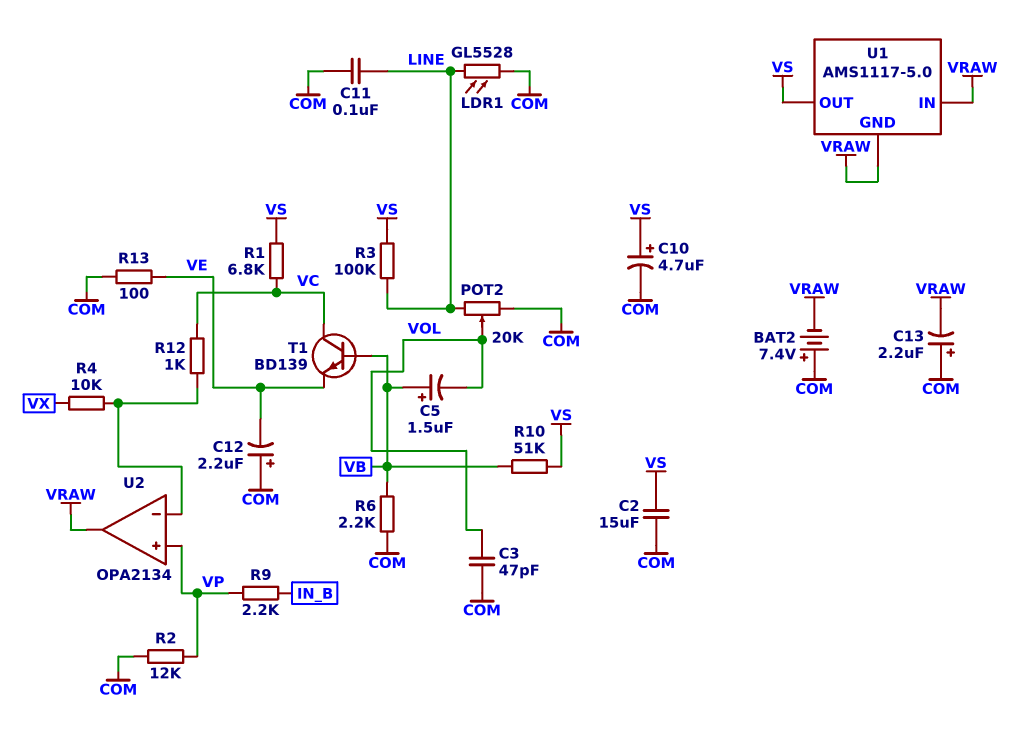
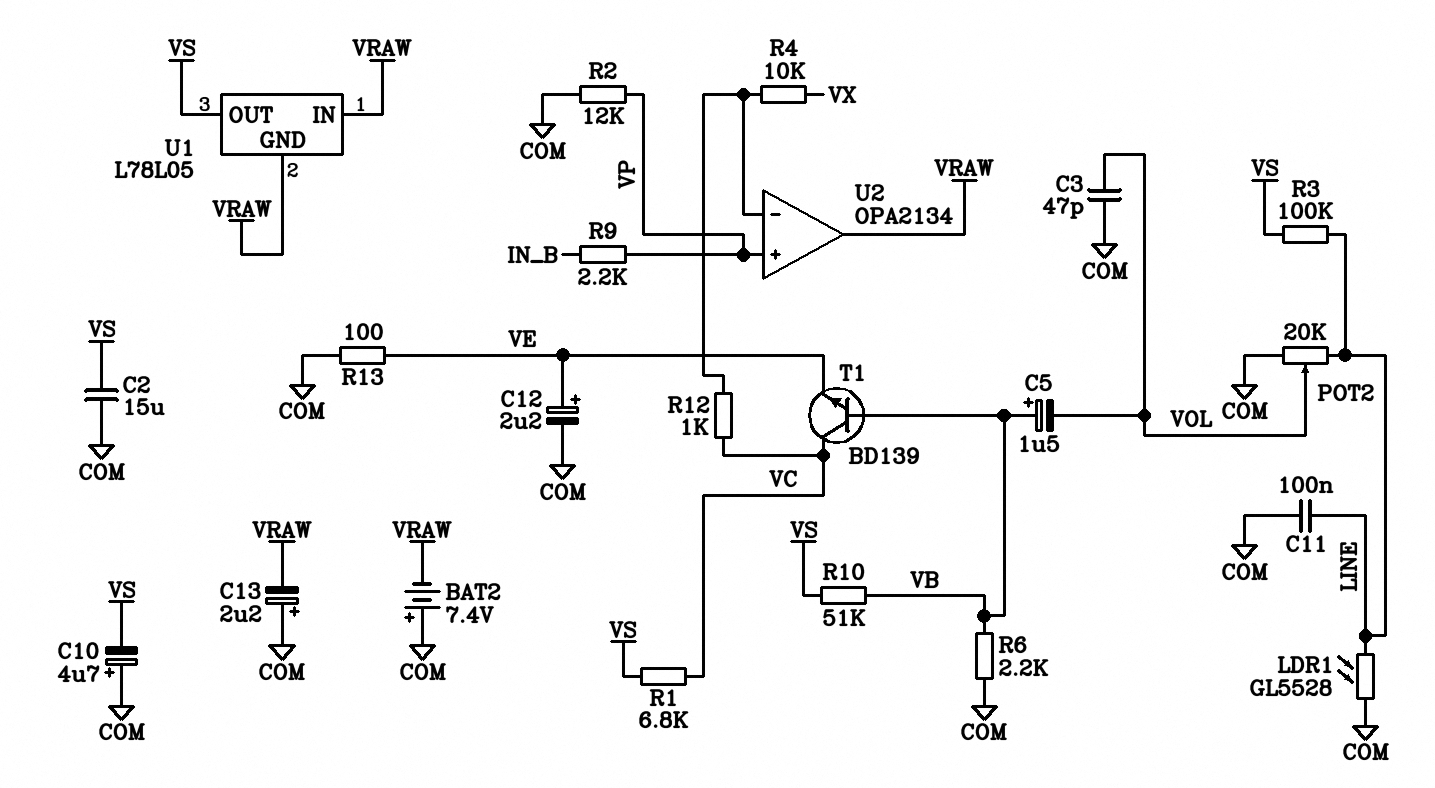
C10: 4.7uF (plus VS, minus COM) -> 4.7uF (plus COM, minus VS)
C12: 2.2uF (plus COM, minus VE) -> 2.2uF (plus VE, minus COM)
U1: AMS1117-5.0 -> L78L05

